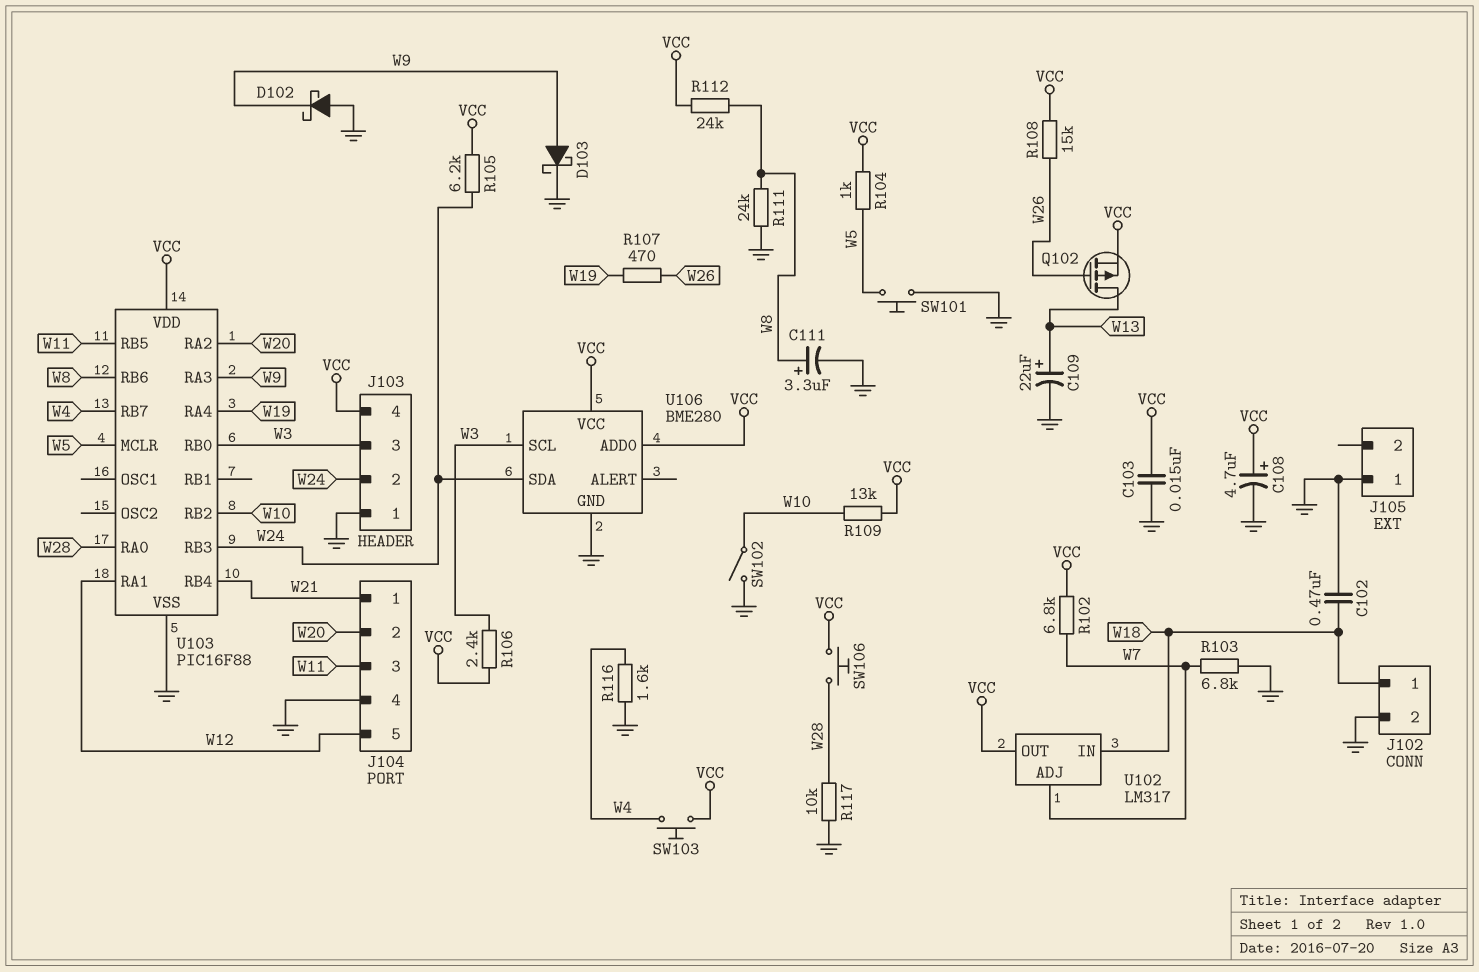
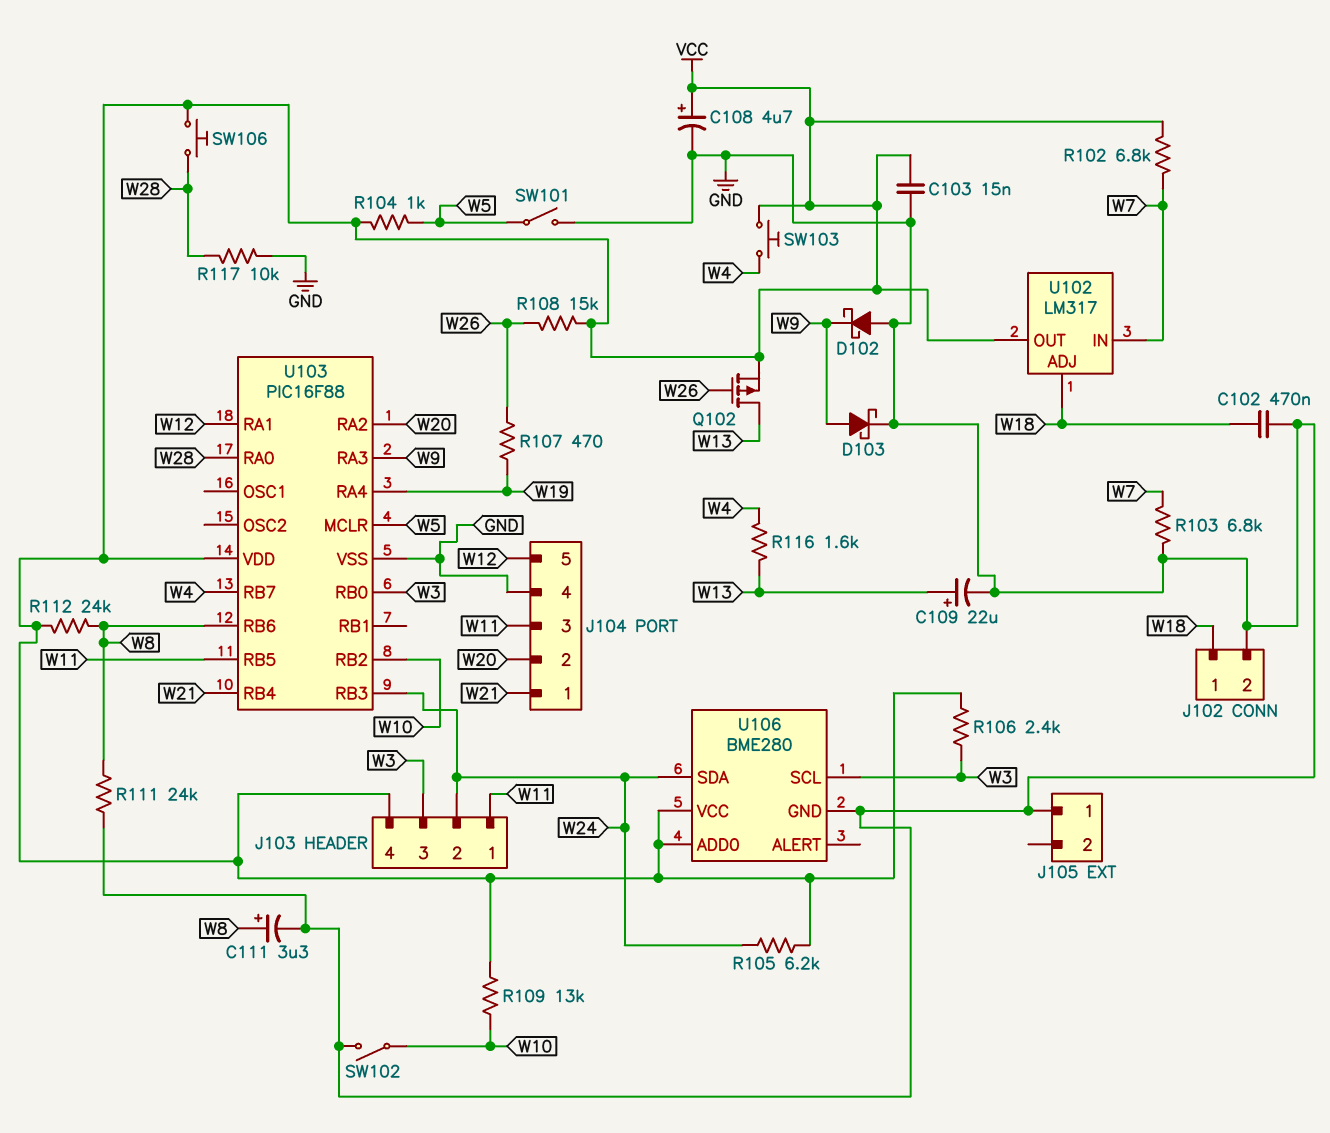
J103 pin 1: GND -> W11
R116: 1.6k (GND, W4) -> 1.6k (W4, W13)
SW101: button (GND, W5) -> switch (GND, W5)
U102 pin ADJ: W7 -> W18
U102 pin IN: W18 -> W7

